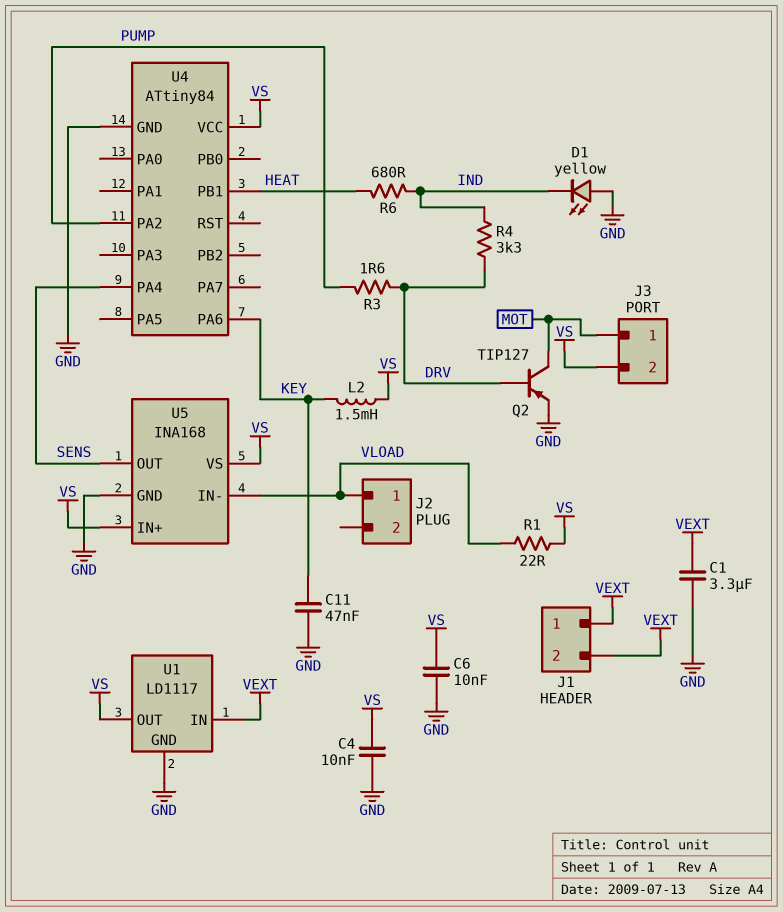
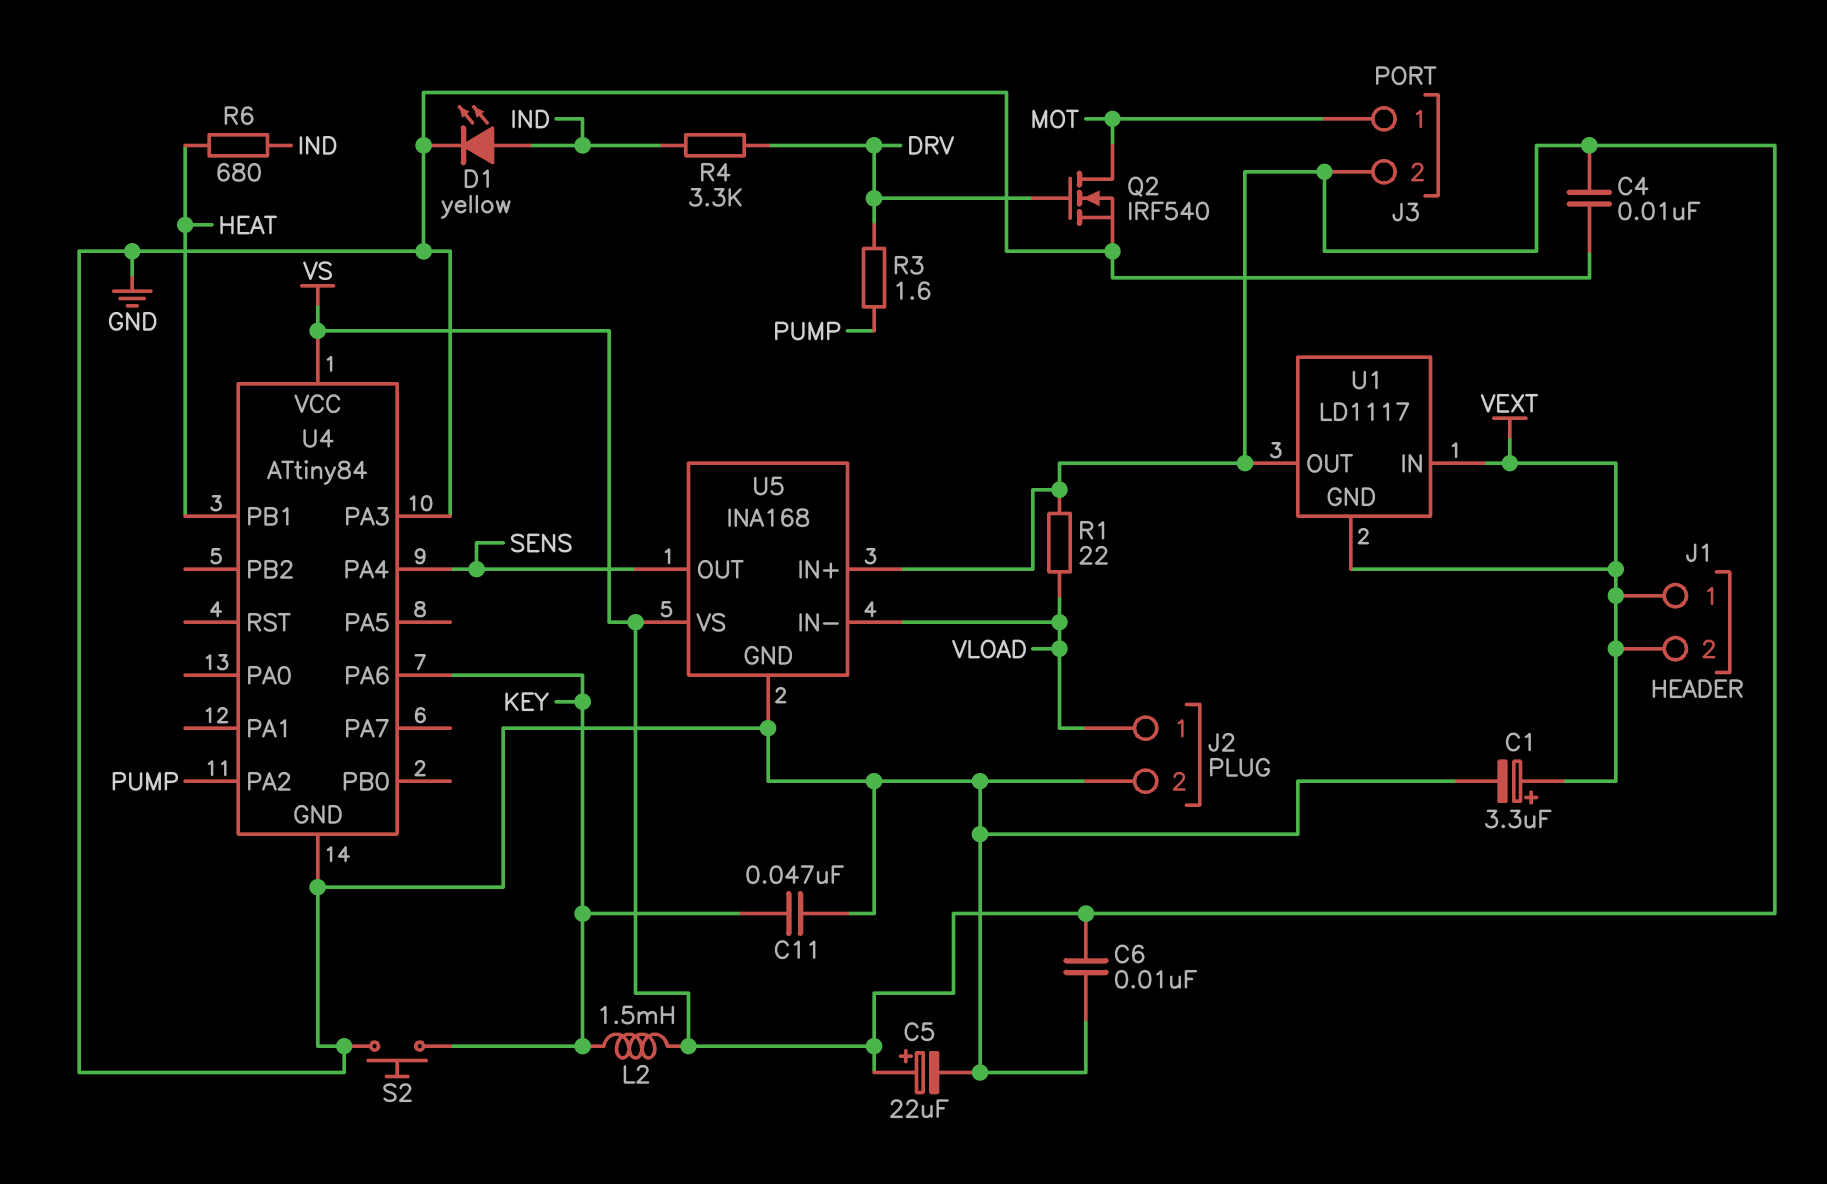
C1: 3.3uF (GND, VEXT) -> 3.3uF (plus VEXT, minus GND)
C5: none -> 22uF (plus VS, minus GND)
D1: LED yellow (A GND, K IND) -> LED yellow (A IND, K GND)
J2 pin 2: none -> GND
Q2: PNP TIP127 (B DRV, C MOT, E GND) -> NMOS IRF540 (G DRV, D MOT, S GND)
S2: none -> button (GND, KEY)
U1 pin GND: GND -> VEXT
U4 pin PA3: none -> GND

